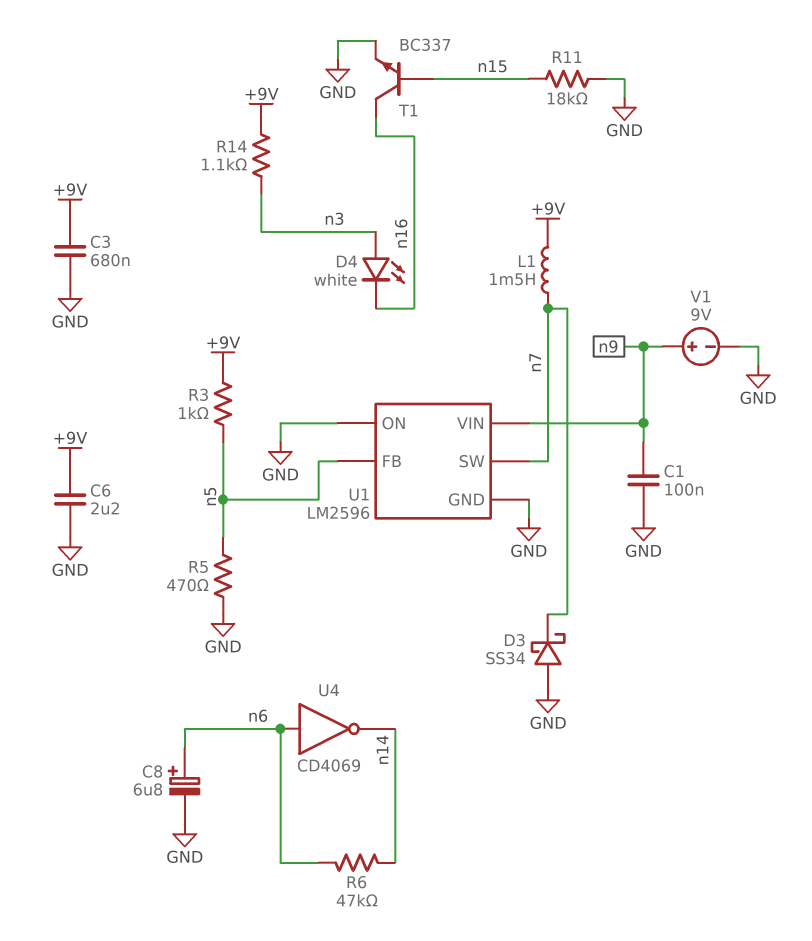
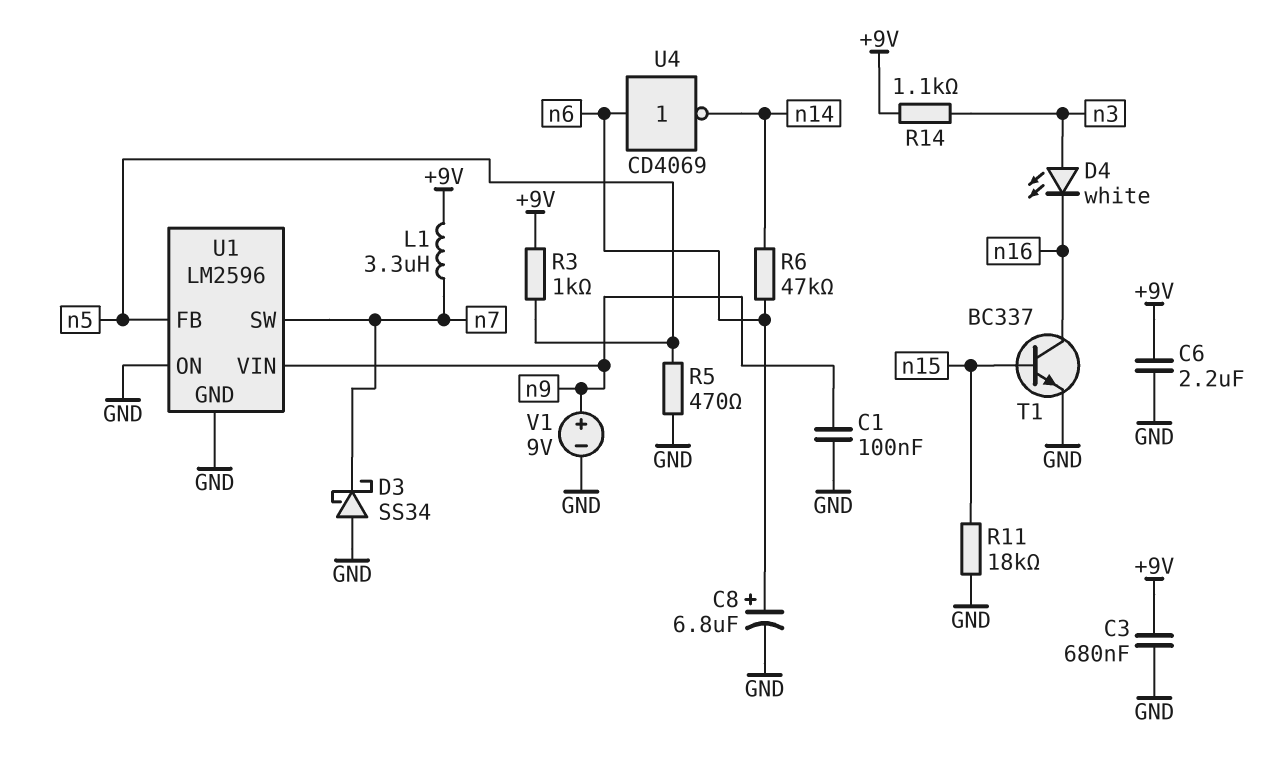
L1: 1.5mH (+9V, n7) -> 3.3uH (+9V, n7)

